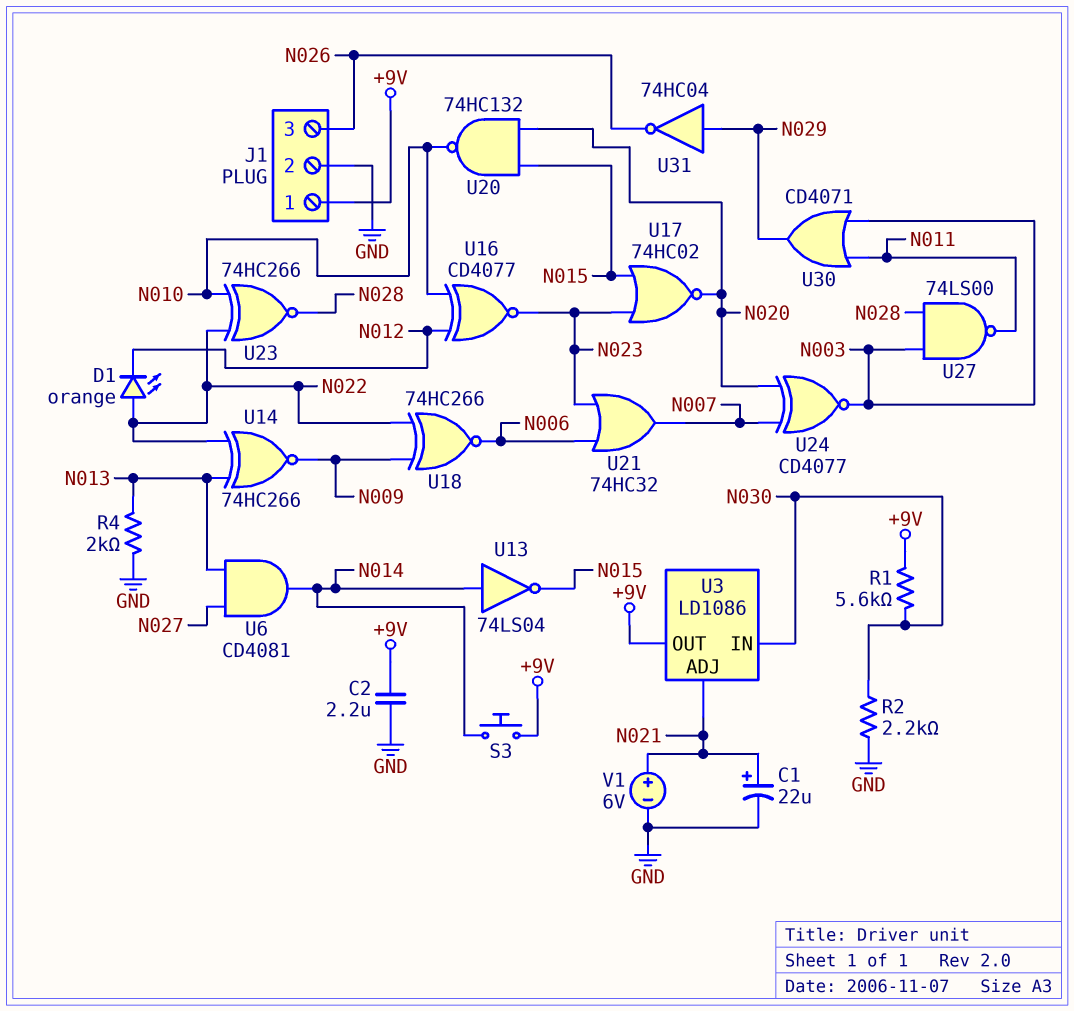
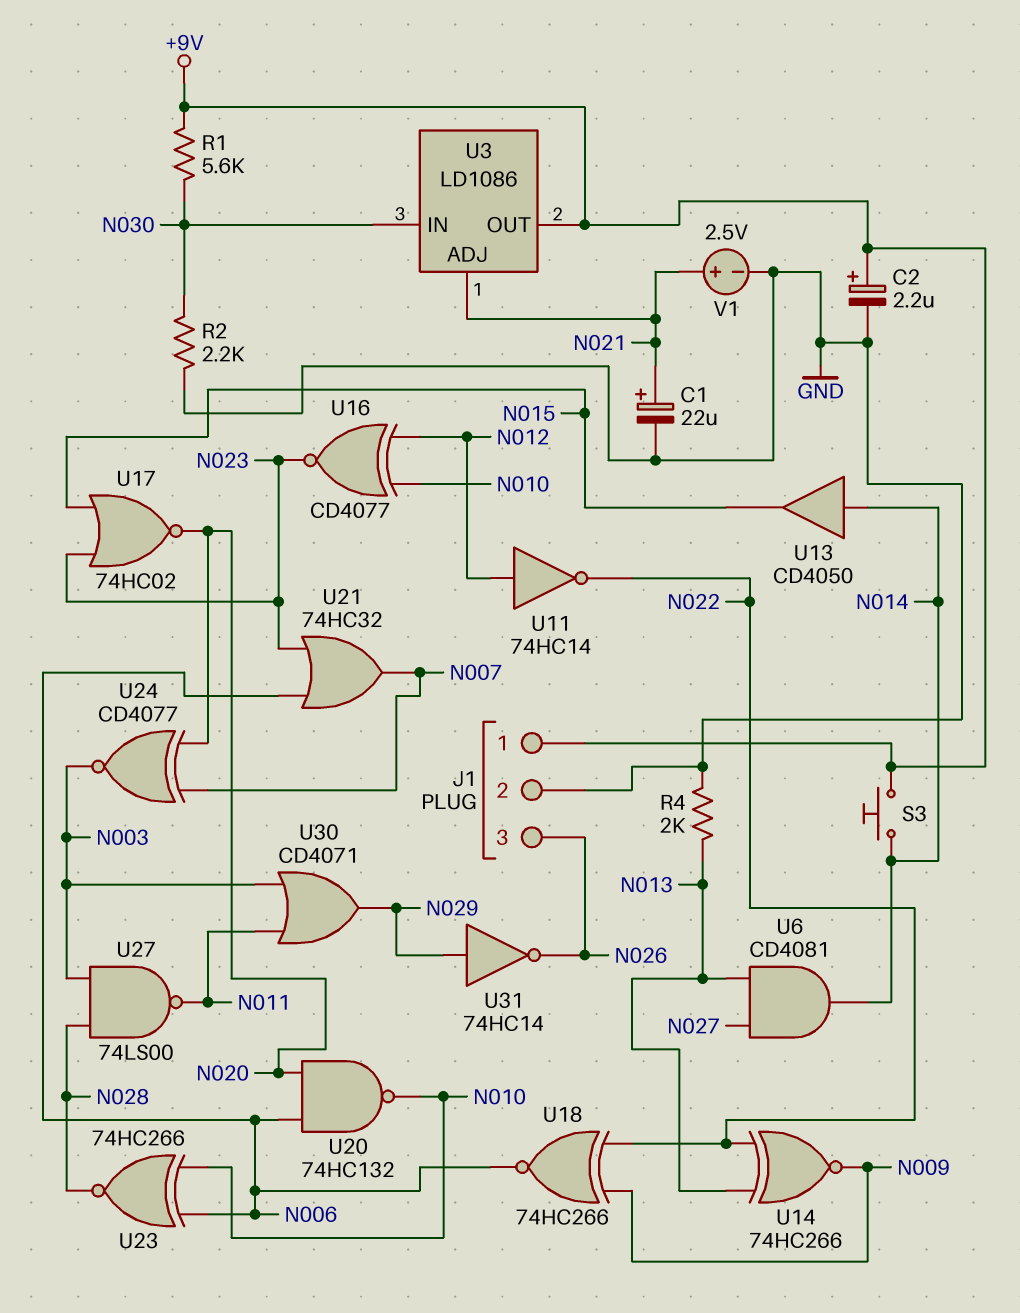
C2: 2.2uF (+9V, GND) -> 2.2uF (plus +9V, minus GND)
D1: LED orange (A N022, K N012) -> none
U11: none -> NOT 74HC14 (in N012, out N022)
U13: NOT 74LS04 (in N014, out N015) -> buffer CD4050 (in N014, out N015)
U20: NAND 74HC132 (in N015, in N020, out N010) -> NAND 74HC132 (in N006, in N020, out N010)
U23: XNOR 74HC266 (in N010, in N022, out N028) -> XNOR 74HC266 (in N006, in N010, out N028)
U31: NOT 74HC04 (in N029, out N026) -> NOT 74HC14 (in N029, out N026)
V1: 6V (plus N021, minus GND) -> 2.5V (plus N021, minus GND)

